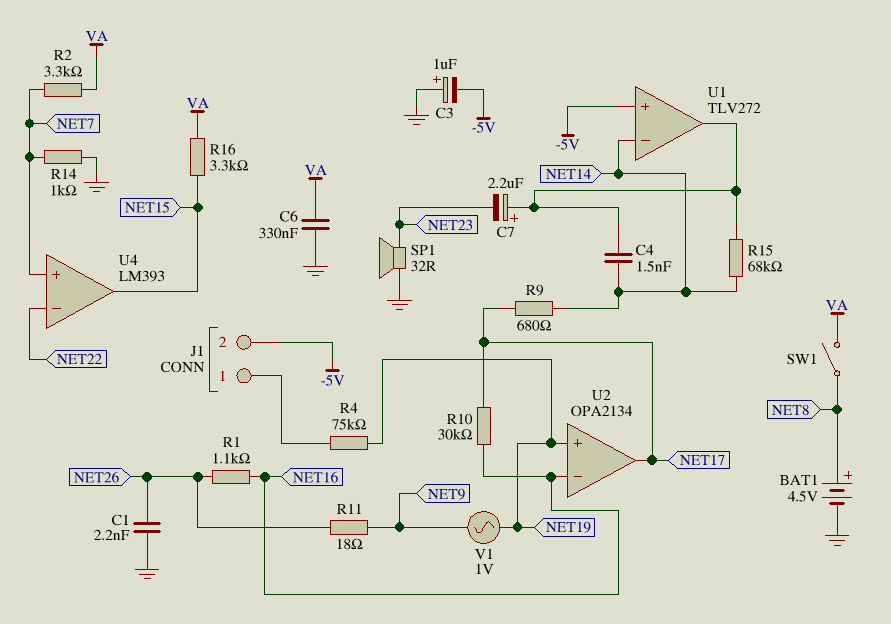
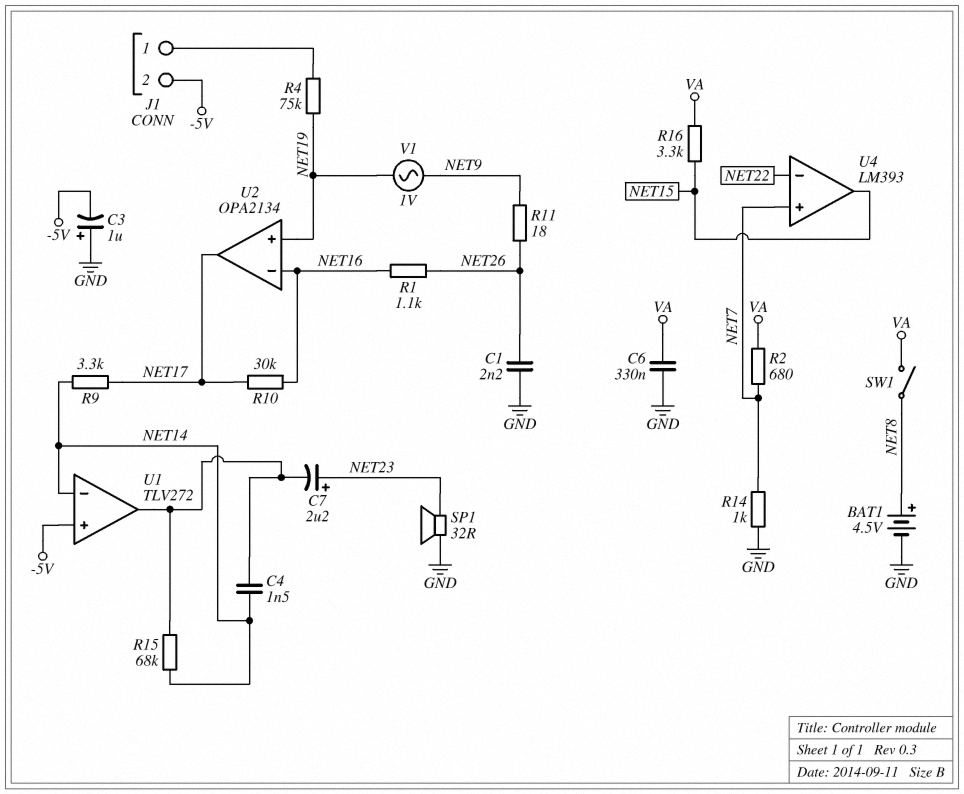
C7: 2.2uF (plus U1/out, minus NET23) -> 2.2uF (plus NET23, minus U1/out)
R2: 3.3k (NET7, VA) -> 680 (NET7, VA)
R9: 680 (NET14, NET17) -> 3.3k (NET14, NET17)

